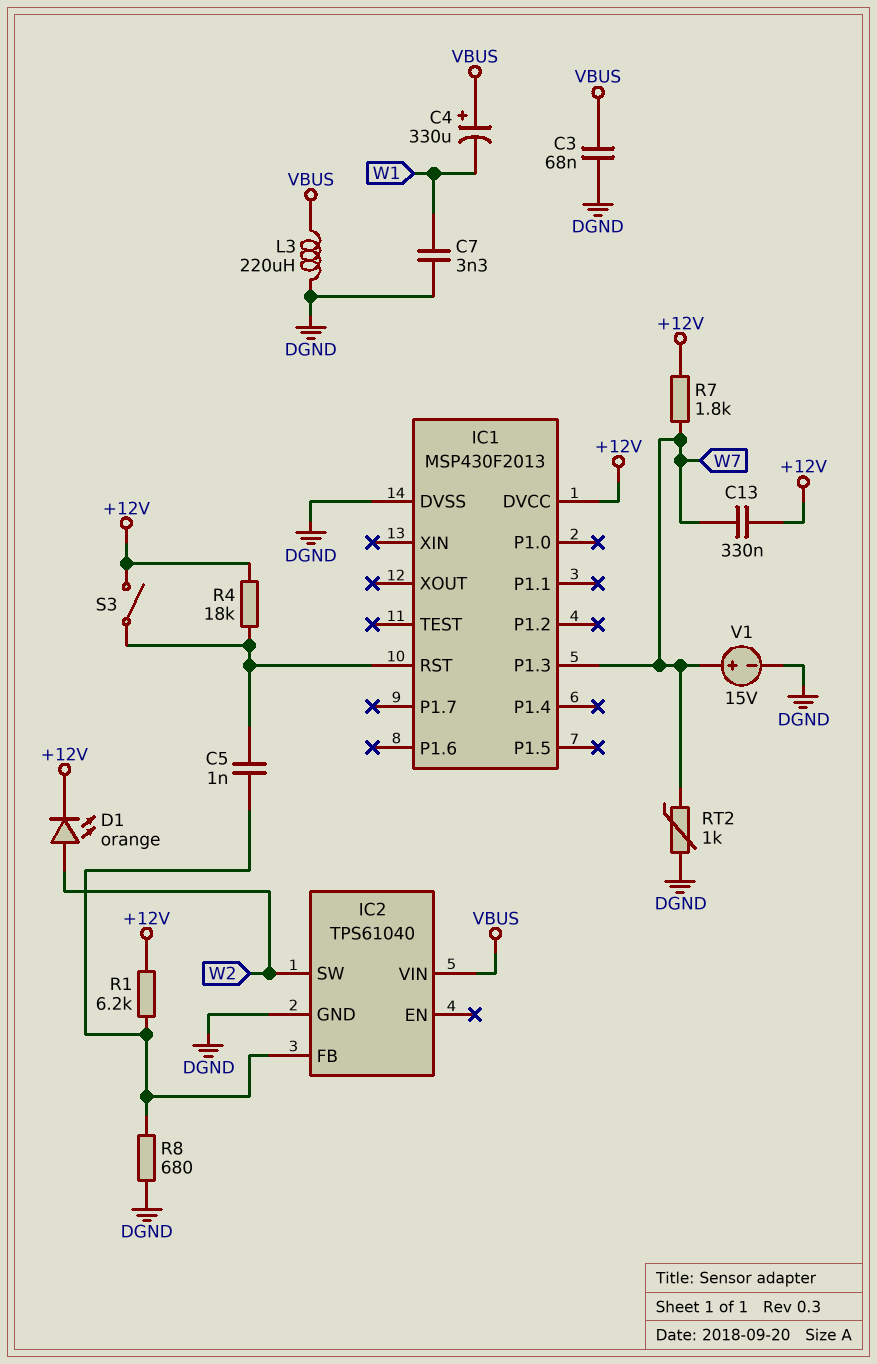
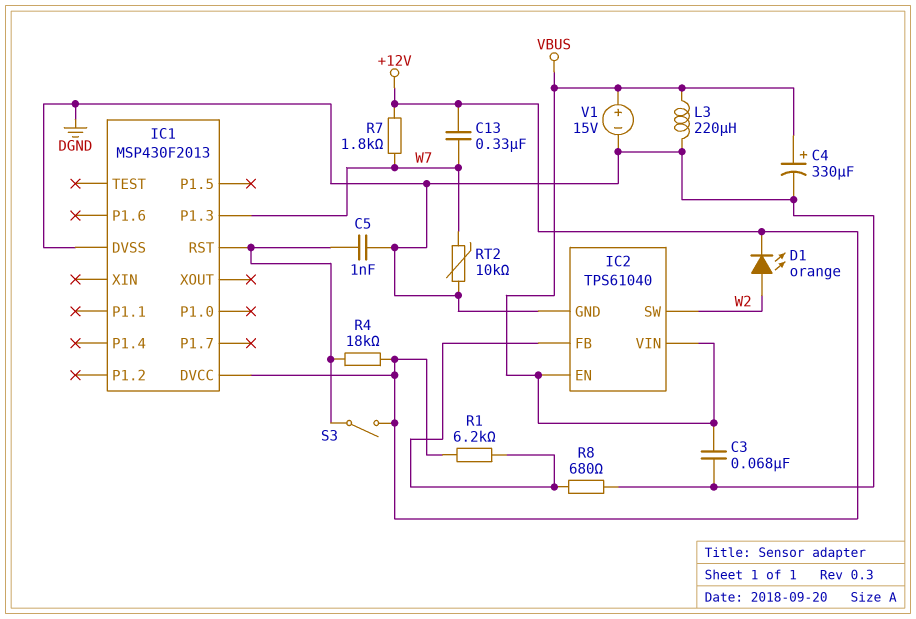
C4: 330uF (plus VBUS, minus W1) -> 330uF (plus VBUS, minus DGND)
C5: 1nF (IC1/RST, IC2/FB) -> 1nF (DGND, IC1/RST)
C7: 3.3nF (DGND, W1) -> none
IC2 pin EN: none -> VBUS
RT2: 1k (DGND, W7) -> 10k (DGND, W7)
V1: 15V (plus W7, minus DGND) -> 15V (plus VBUS, minus DGND)

